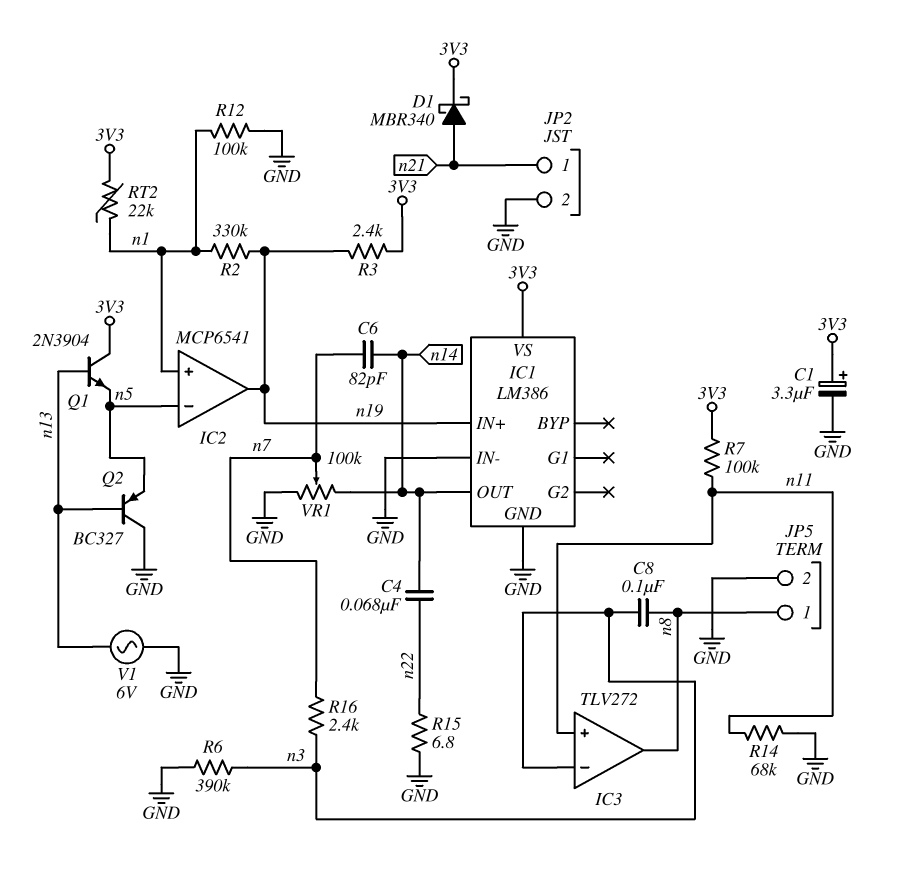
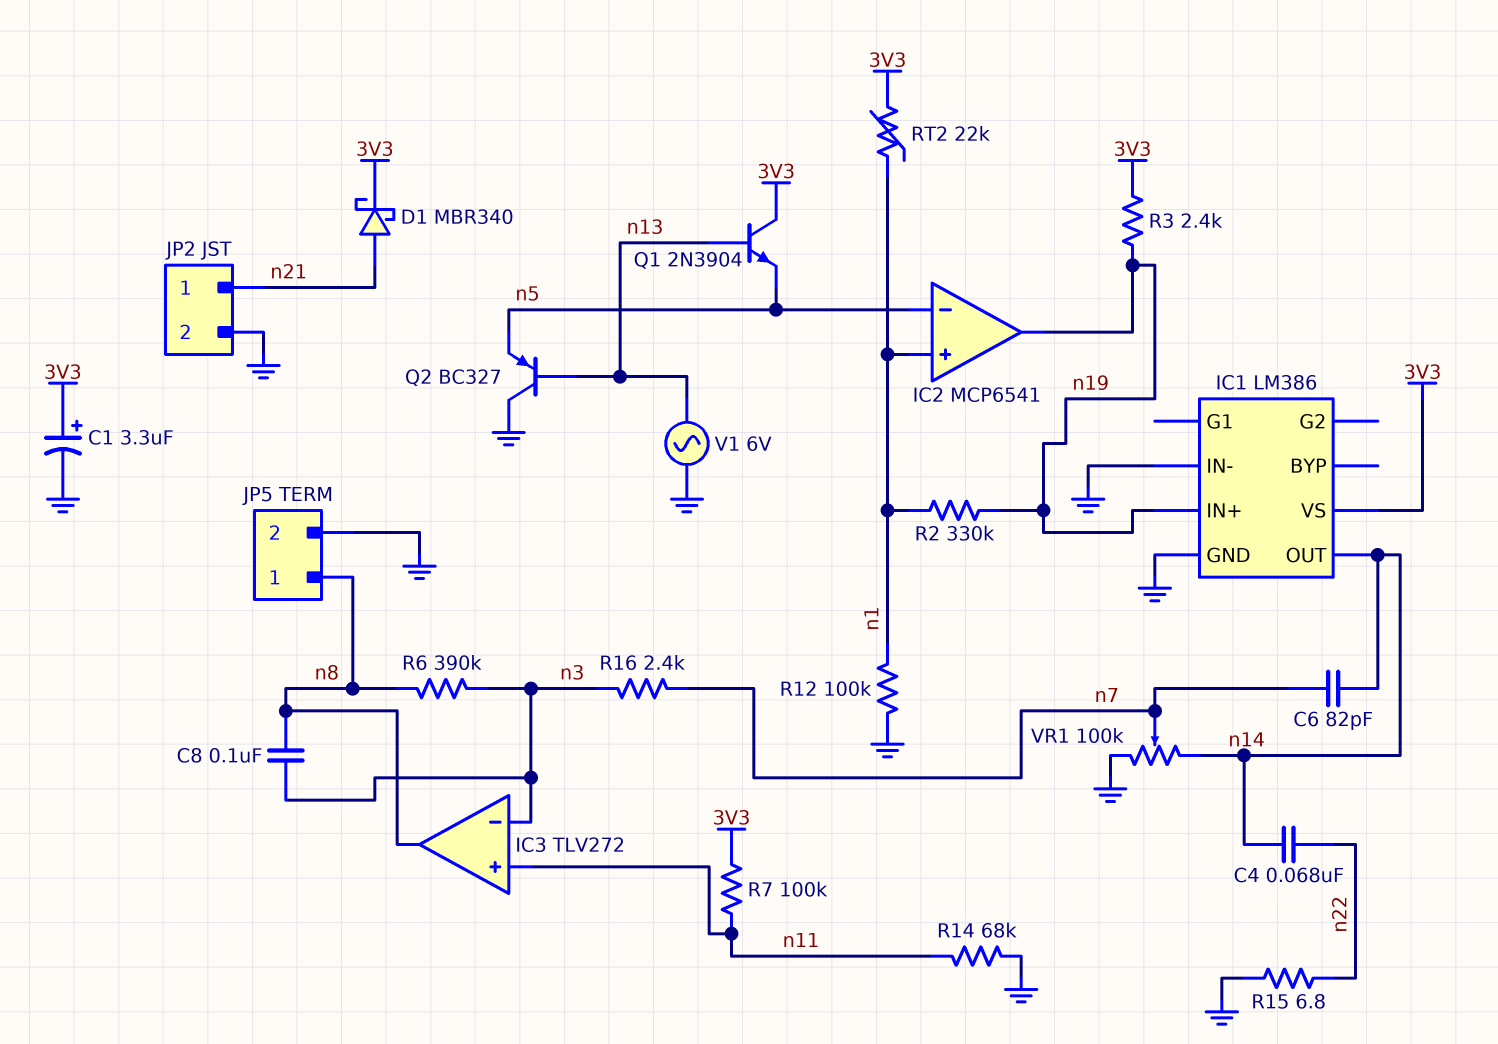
R6: 390k (GND, n3) -> 390k (n3, n8)

